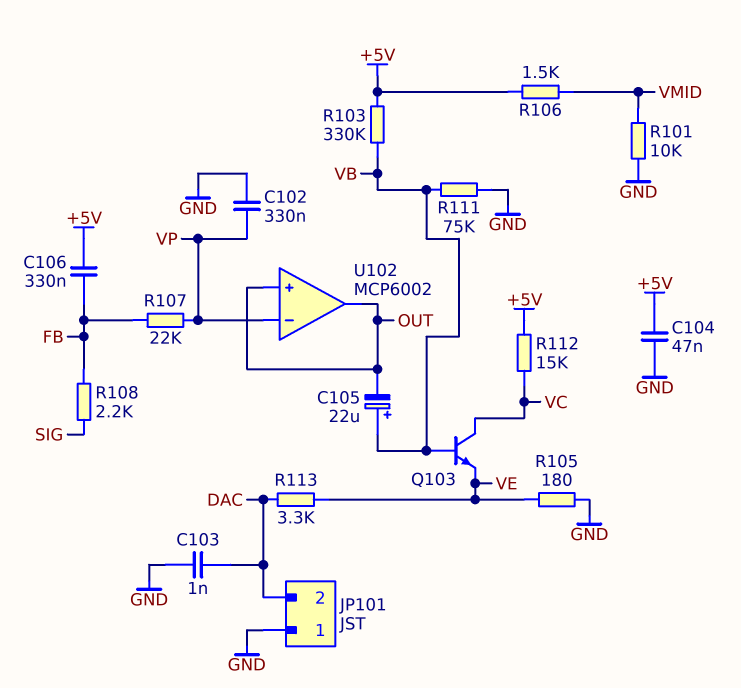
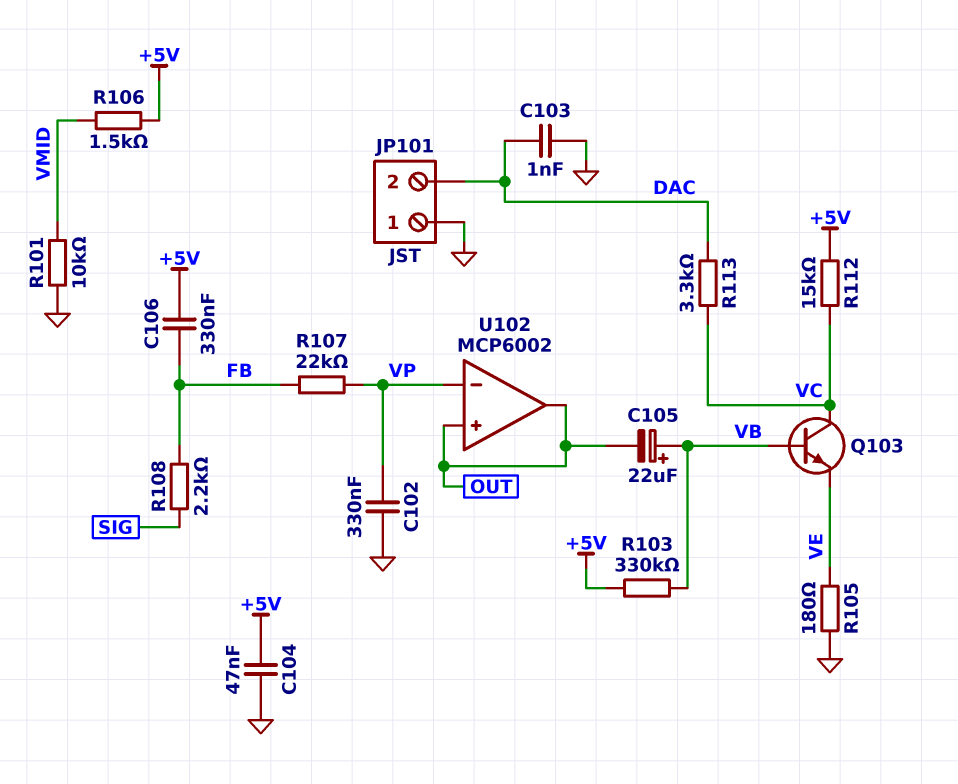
R111: 75k (GND, VB) -> none
R113: 3.3k (DAC, VE) -> 3.3k (DAC, VC)

